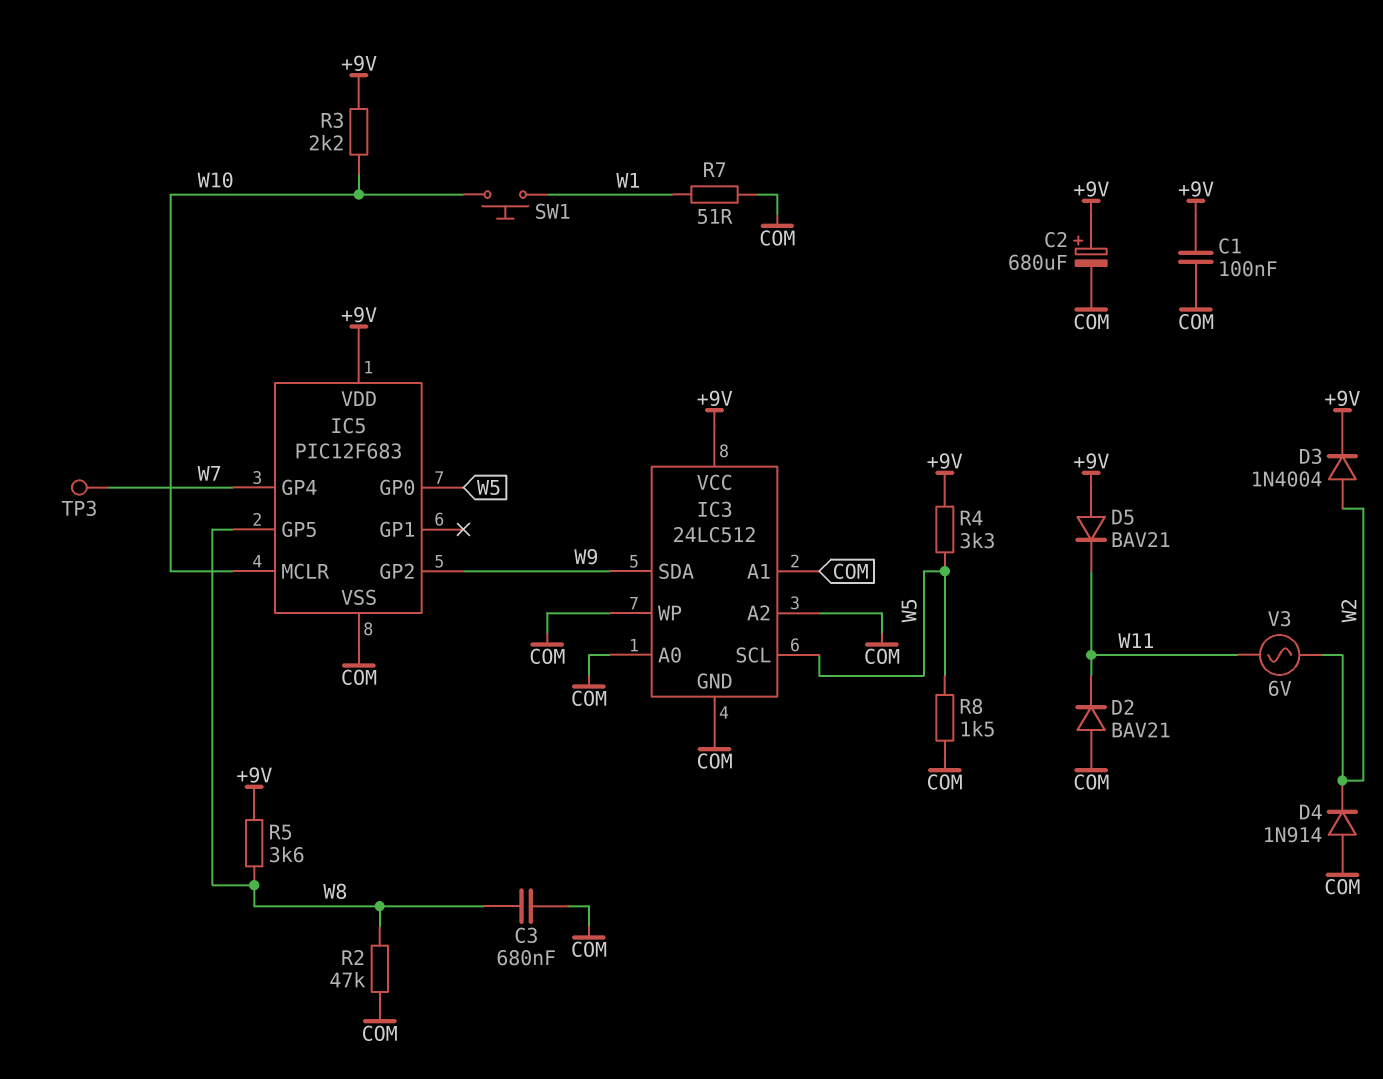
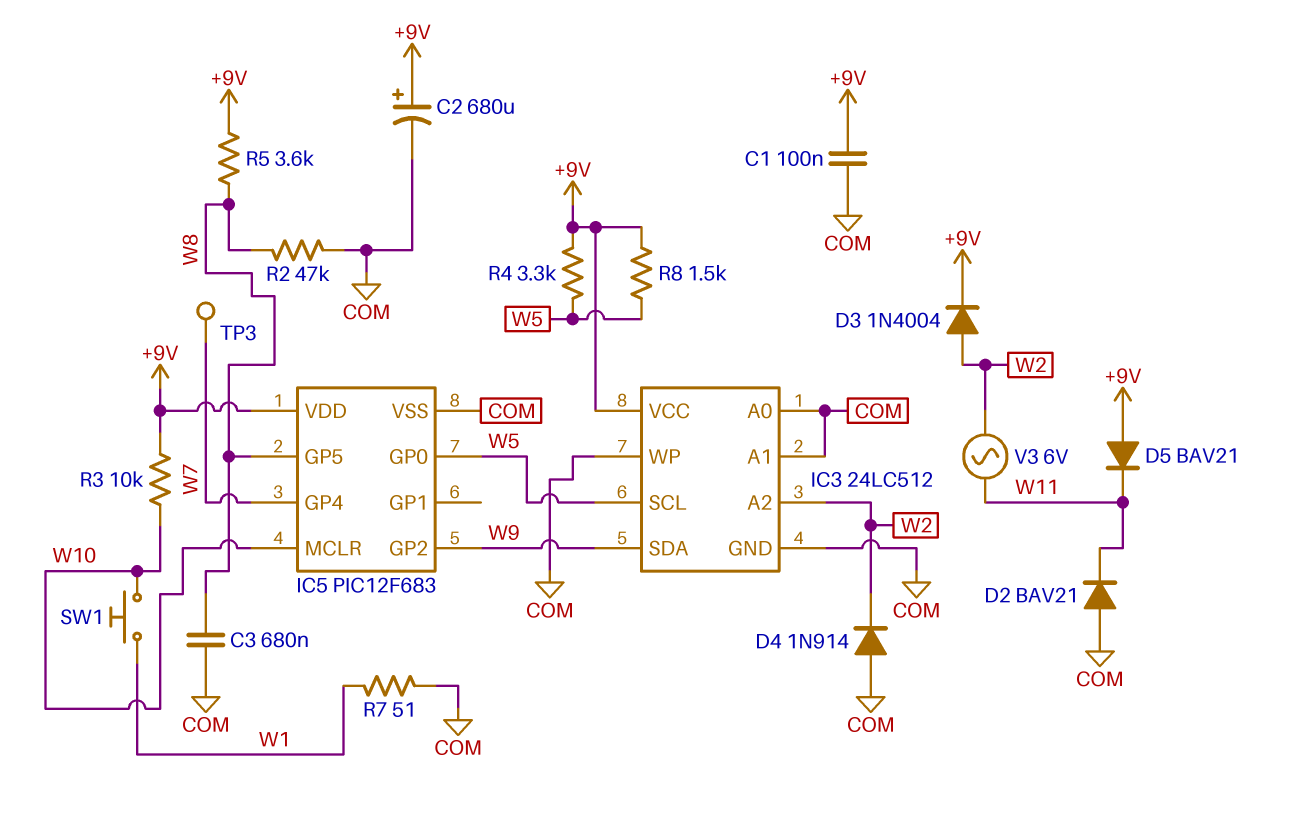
IC3 pin A2: COM -> W2
R3: 2.2k (+9V, W10) -> 10k (+9V, W10)
R8: 1.5k (COM, W5) -> 1.5k (+9V, W5)

